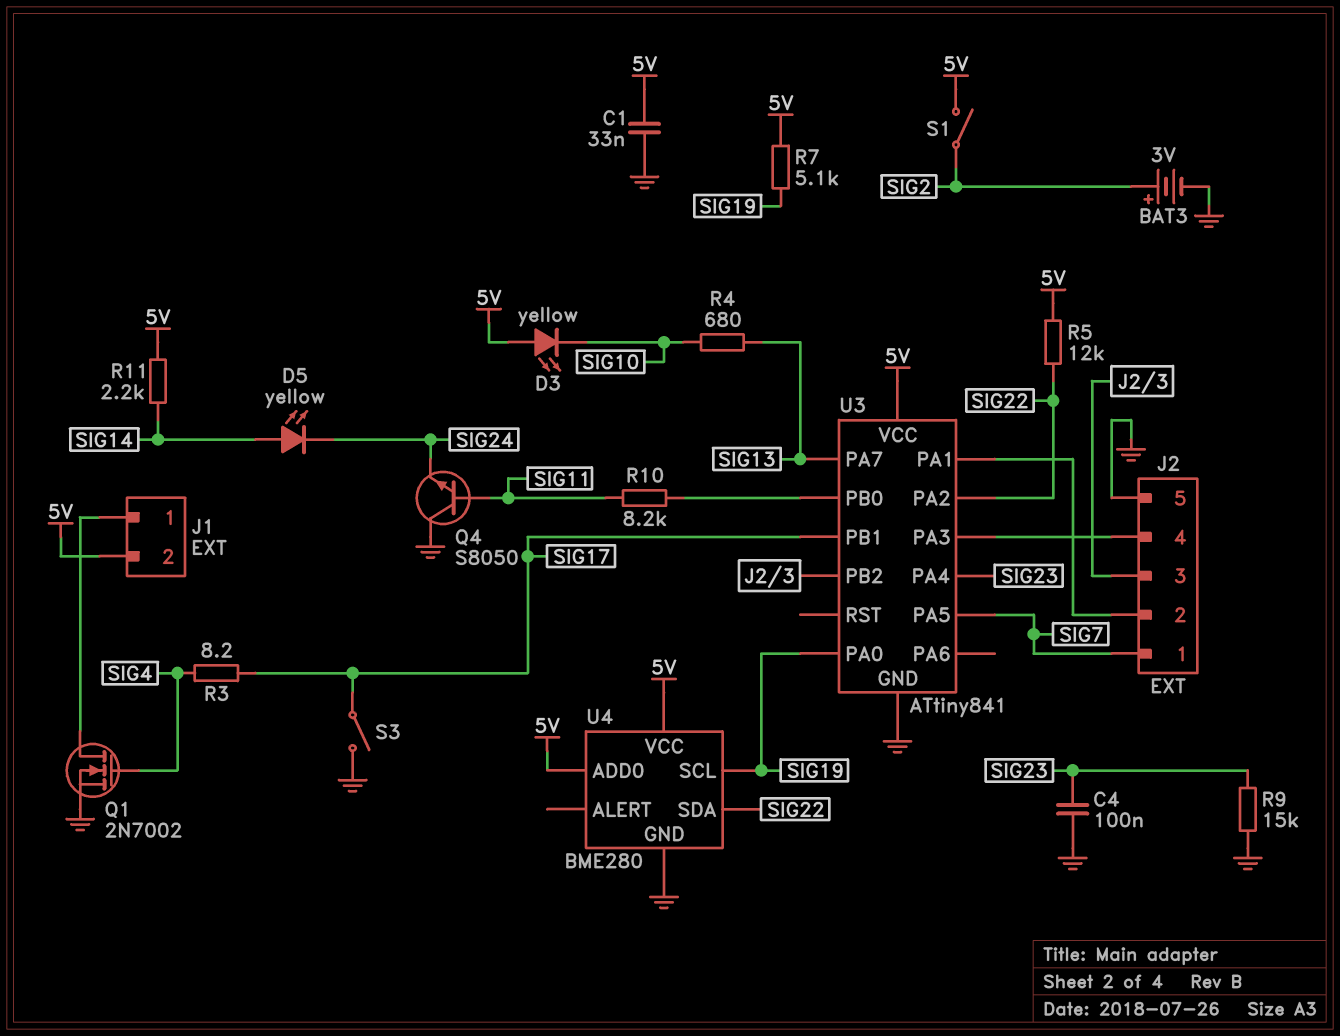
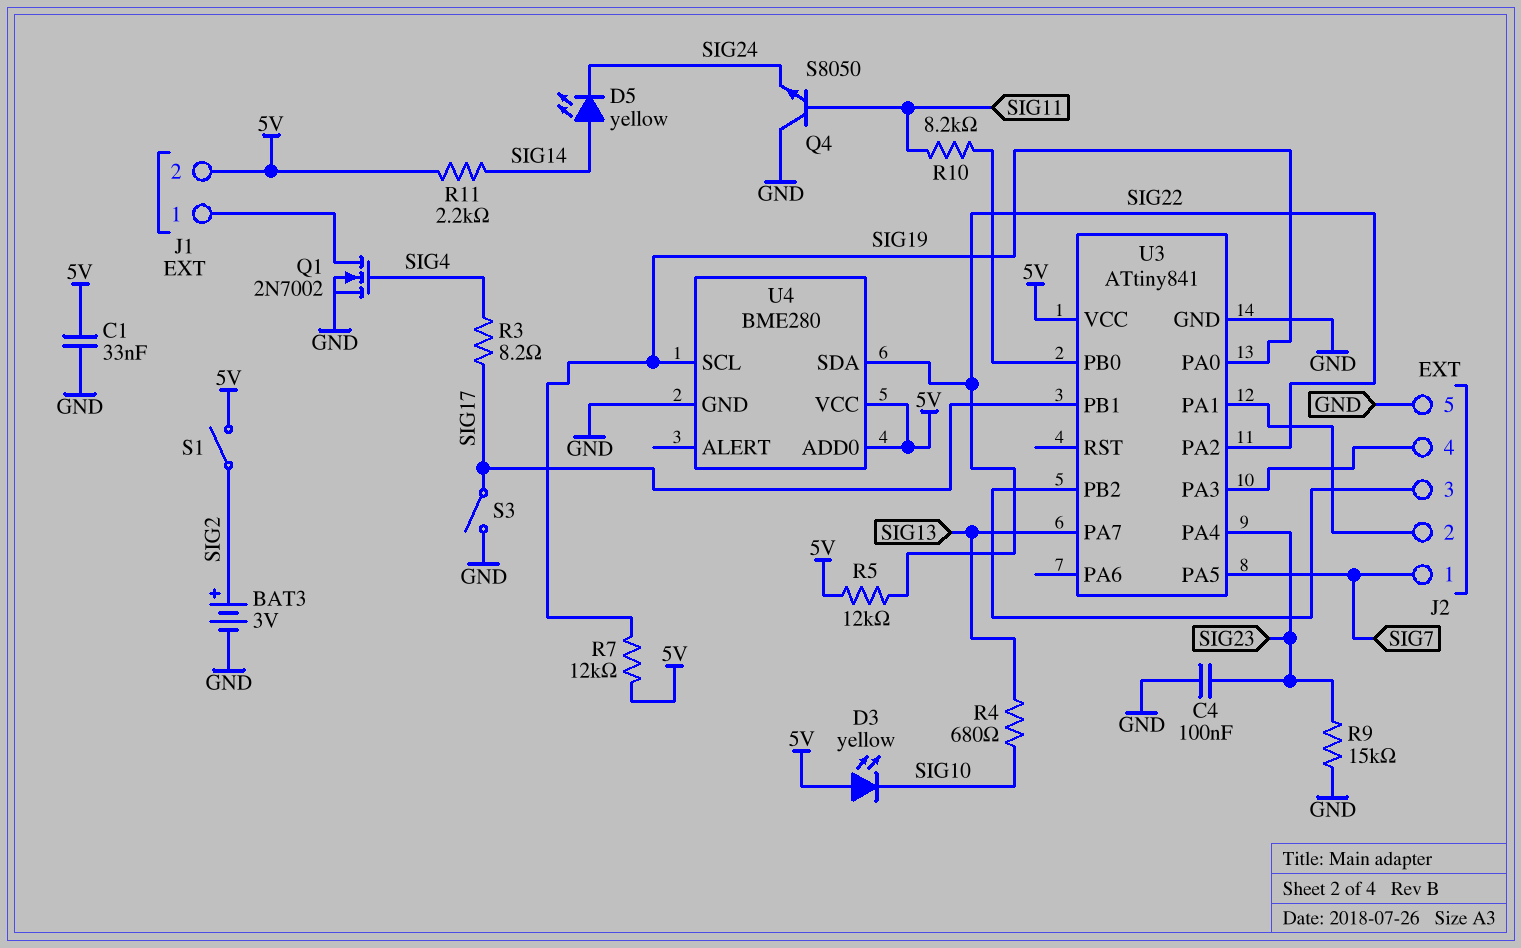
R7: 5.1k (5V, SIG19) -> 12k (5V, SIG19)

